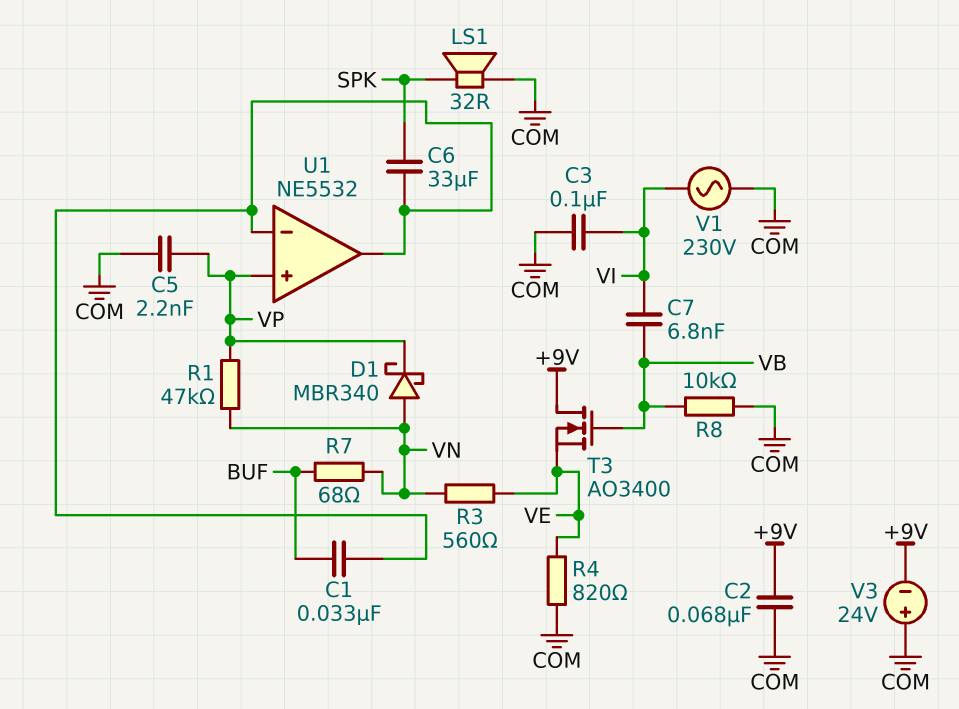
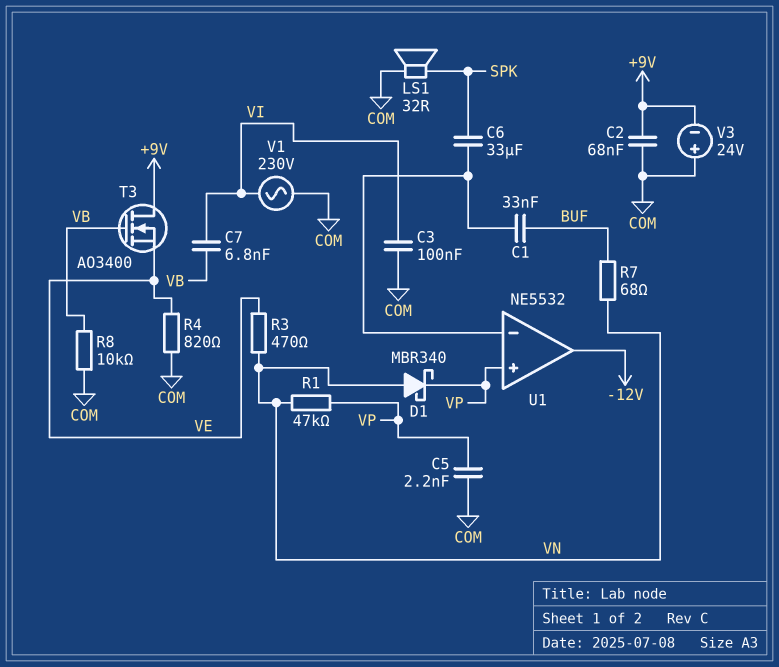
R3: 560 (VE, VN) -> 470 (VE, VN)
U1 pin out: U1/in- -> -12V

